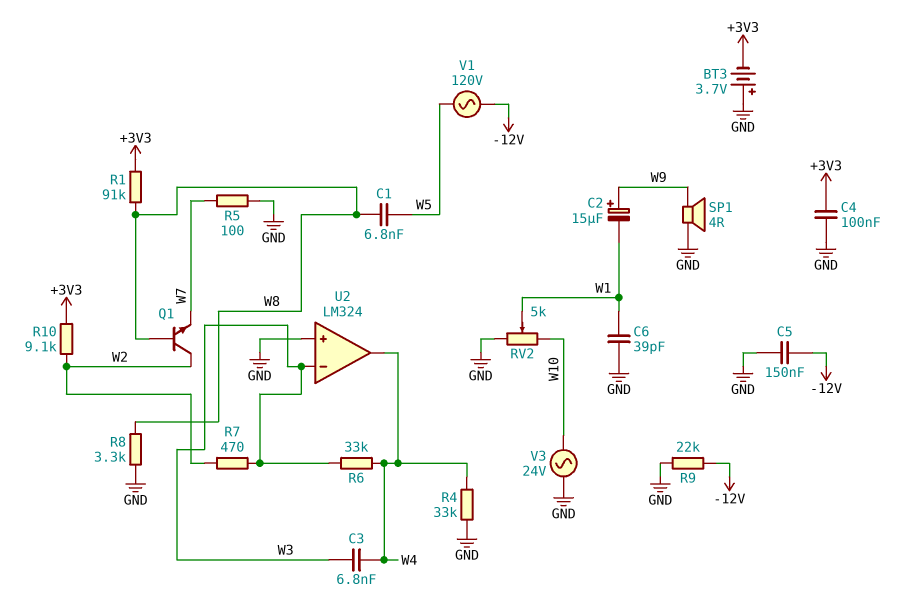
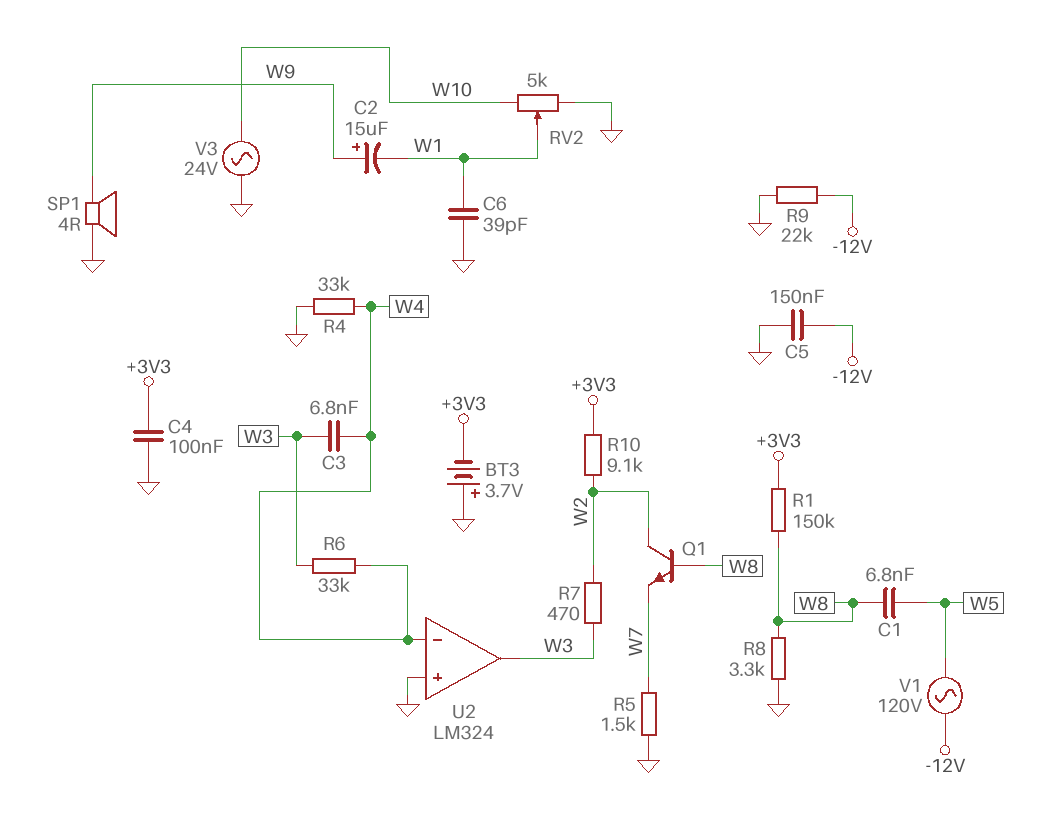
R1: 91k (+3V3, W8) -> 150k (+3V3, W8)
R5: 100 (GND, W7) -> 1.5k (GND, W7)
U2 pin in-: W3 -> W4
U2 pin out: W4 -> W3

